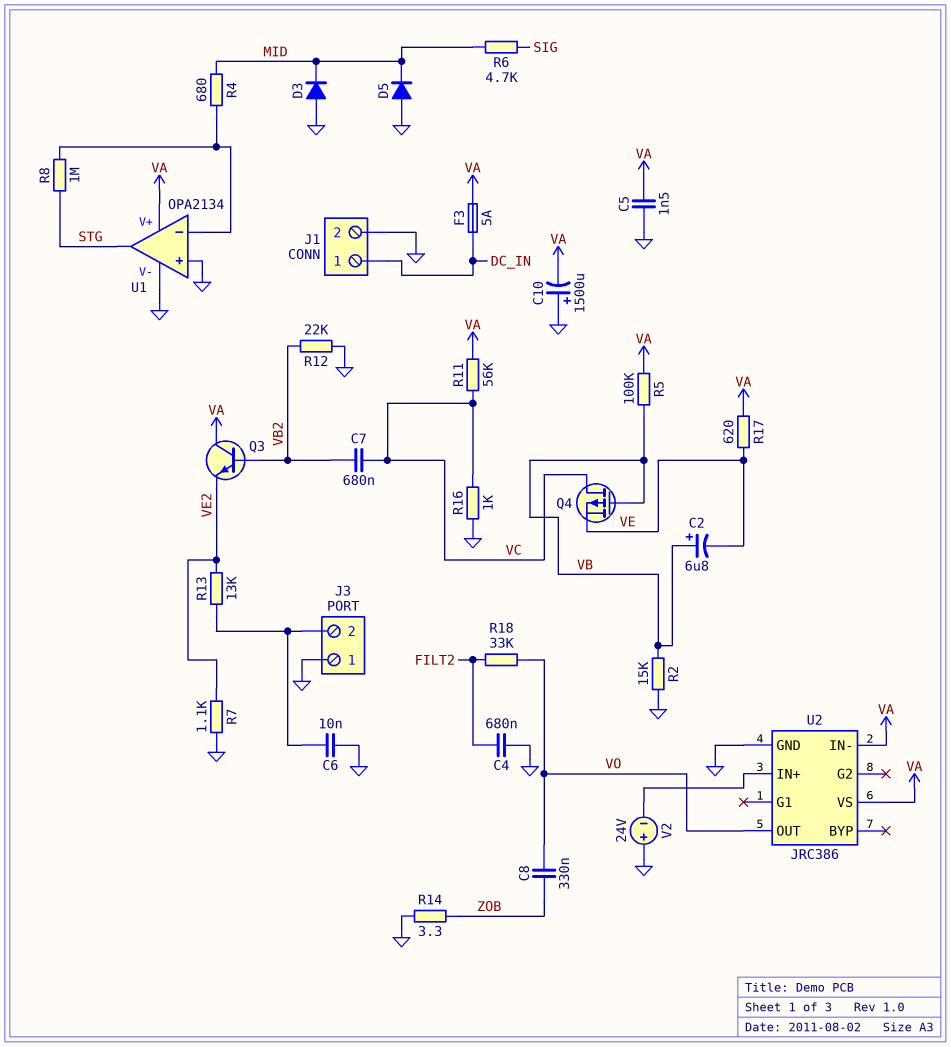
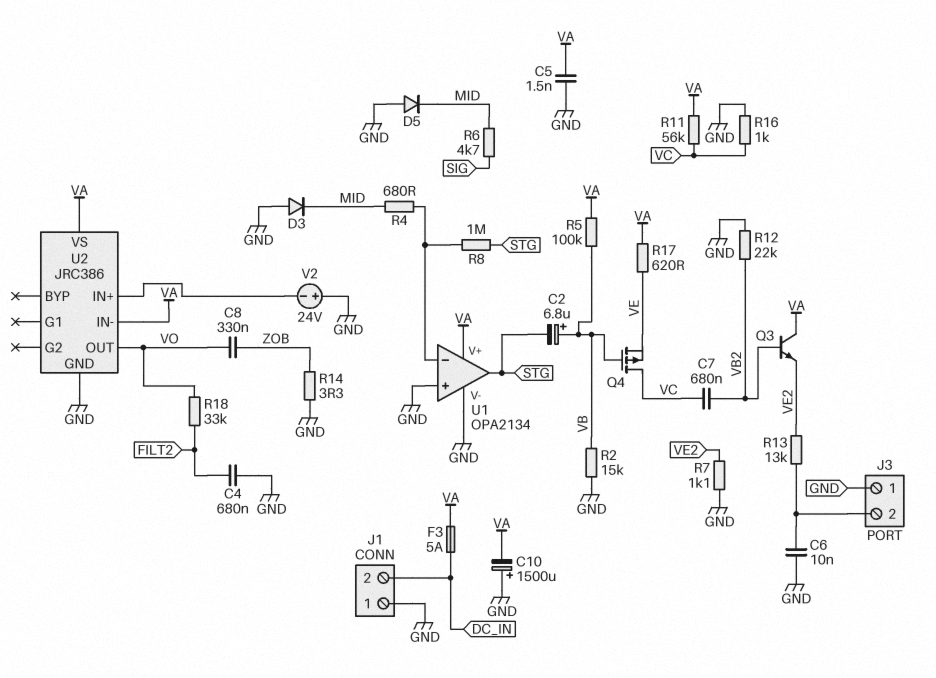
C2: 6.8uF (plus VB, minus VE) -> 6.8uF (plus VB, minus STG)
J1 pin 1: DC_IN -> GND
J1 pin 2: GND -> DC_IN

